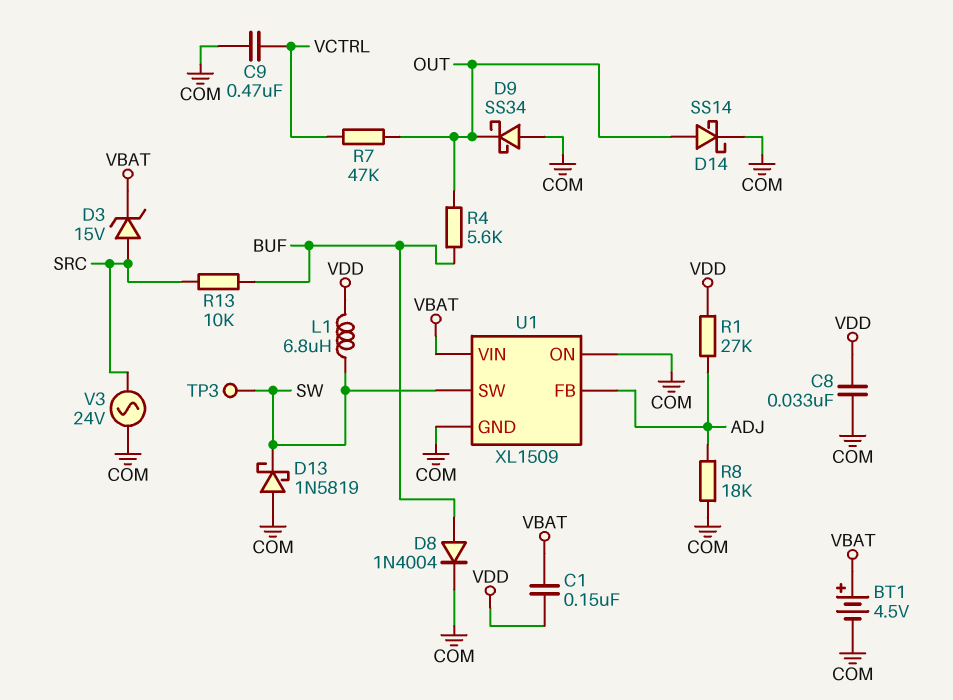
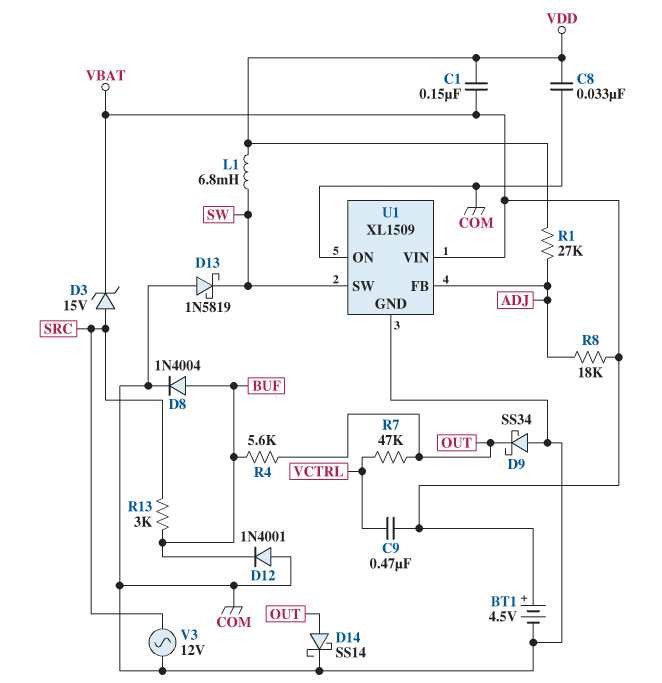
C9: 470nF (COM, VCTRL) -> 470nF (VBAT, VCTRL)
D12: none -> diode 1N4001 (A COM, K BUF)
L1: 6.8uH (SW, VDD) -> 6.8mH (SW, VDD)
R8: 18k (ADJ, COM) -> 18k (ADJ, VBAT)
R13: 10k (BUF, SRC) -> 3k (BUF, SRC)
TP3: test point (SW) -> none
V3: AC 24V (COM, SRC) -> AC 12V (COM, SRC)

